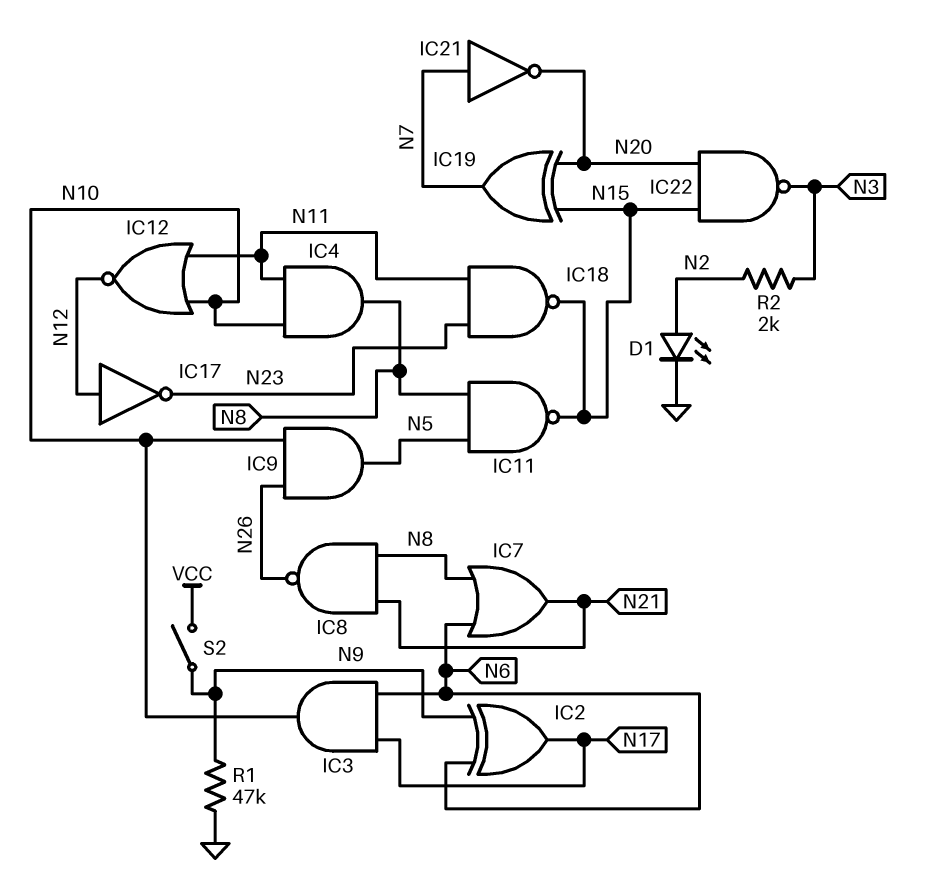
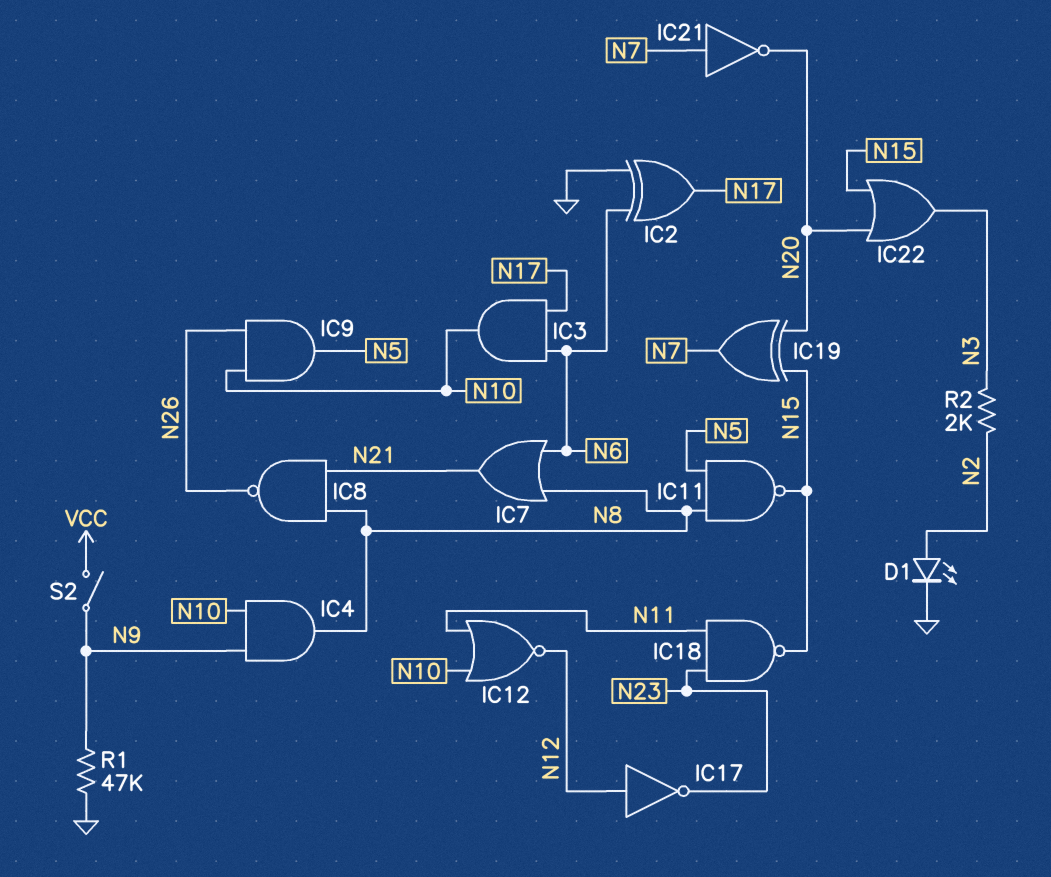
IC2: XOR (in N6, in N9, out N17) -> XOR (in GND, in N6, out N17)
IC4: AND (in N10, in N11, out N8) -> AND (in N9, in N10, out N8)
IC22: NAND (in N15, in N20, out N3) -> OR (in N15, in N20, out N3)

